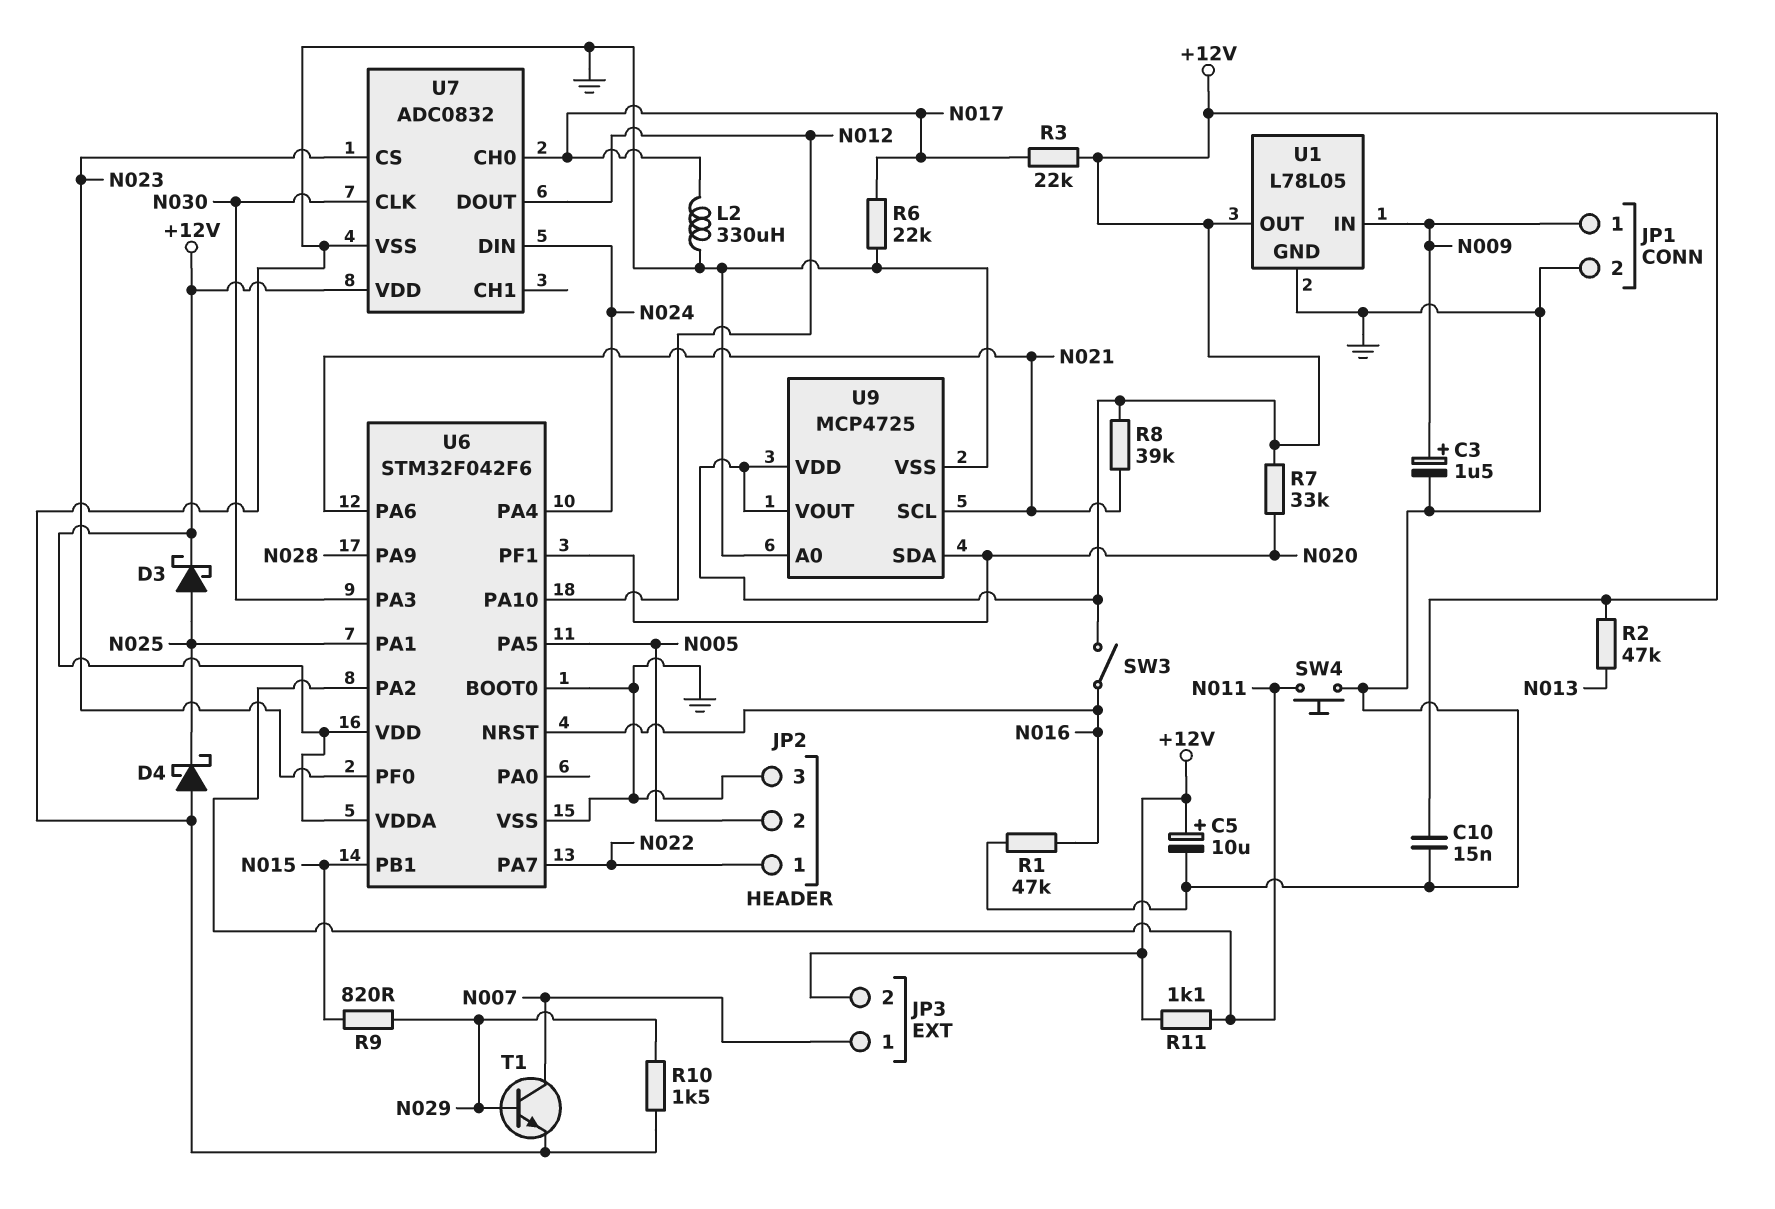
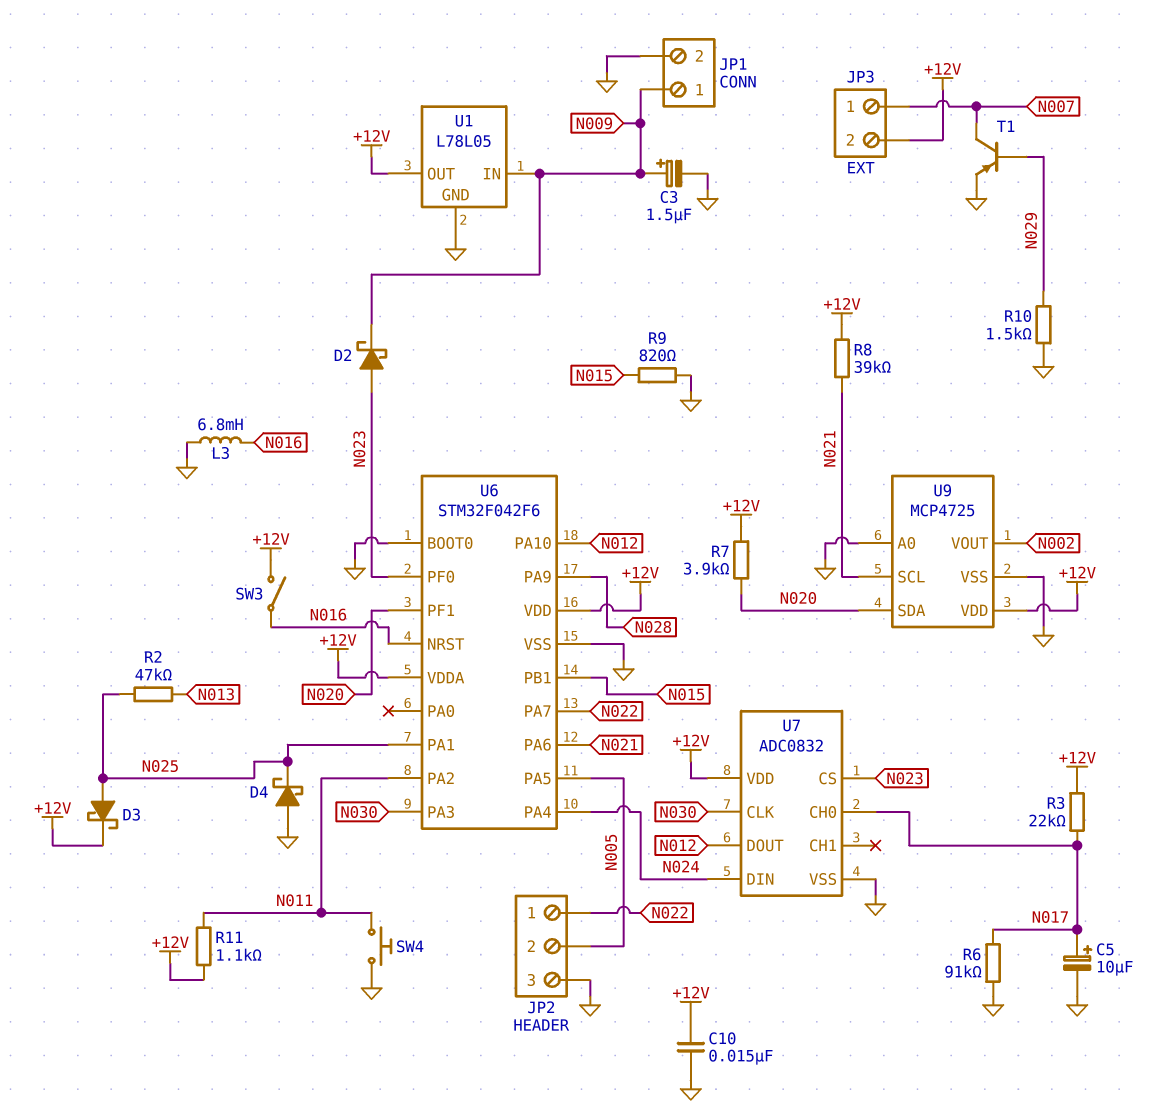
C5: 10uF (plus +12V, minus GND) -> 10uF (plus N017, minus GND)
D2: none -> schottky (A N023, K N009)
L2: 330uH (GND, N017) -> none
L3: none -> 6.8mH (GND, N016)
R1: 47k (GND, N016) -> none
R2: 47k (+12V, N013) -> 47k (N013, N025)
R6: 22k (GND, N017) -> 91k (GND, N017)
R7: 33k (+12V, N020) -> 3.9k (+12V, N020)
R9: 820 (N015, N029) -> 820 (GND, N015)
T1: NPN (B N029, C N007, E GND) -> PNP (B N029, C N007, E GND)
U9 pin VOUT: +12V -> N002

